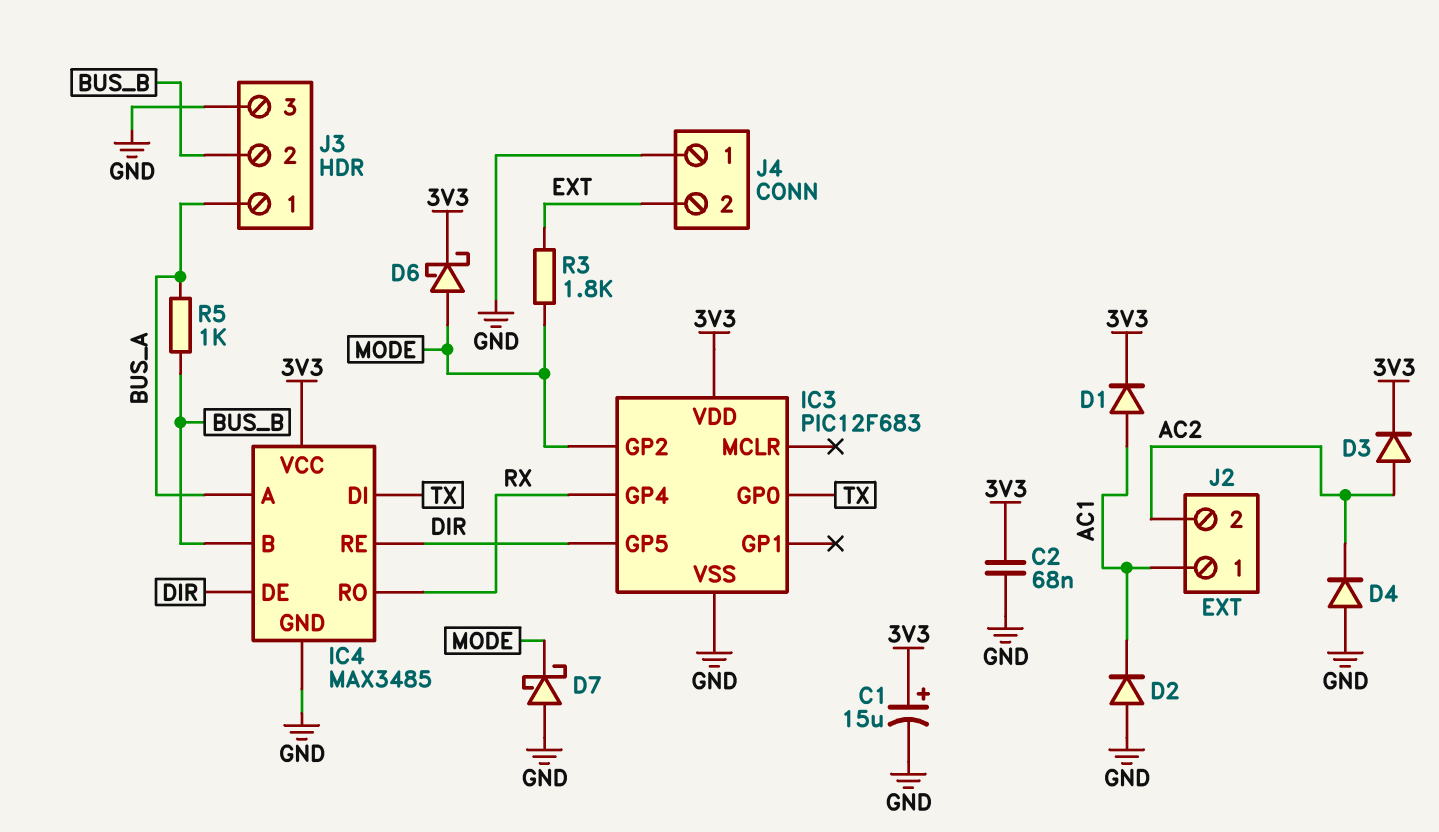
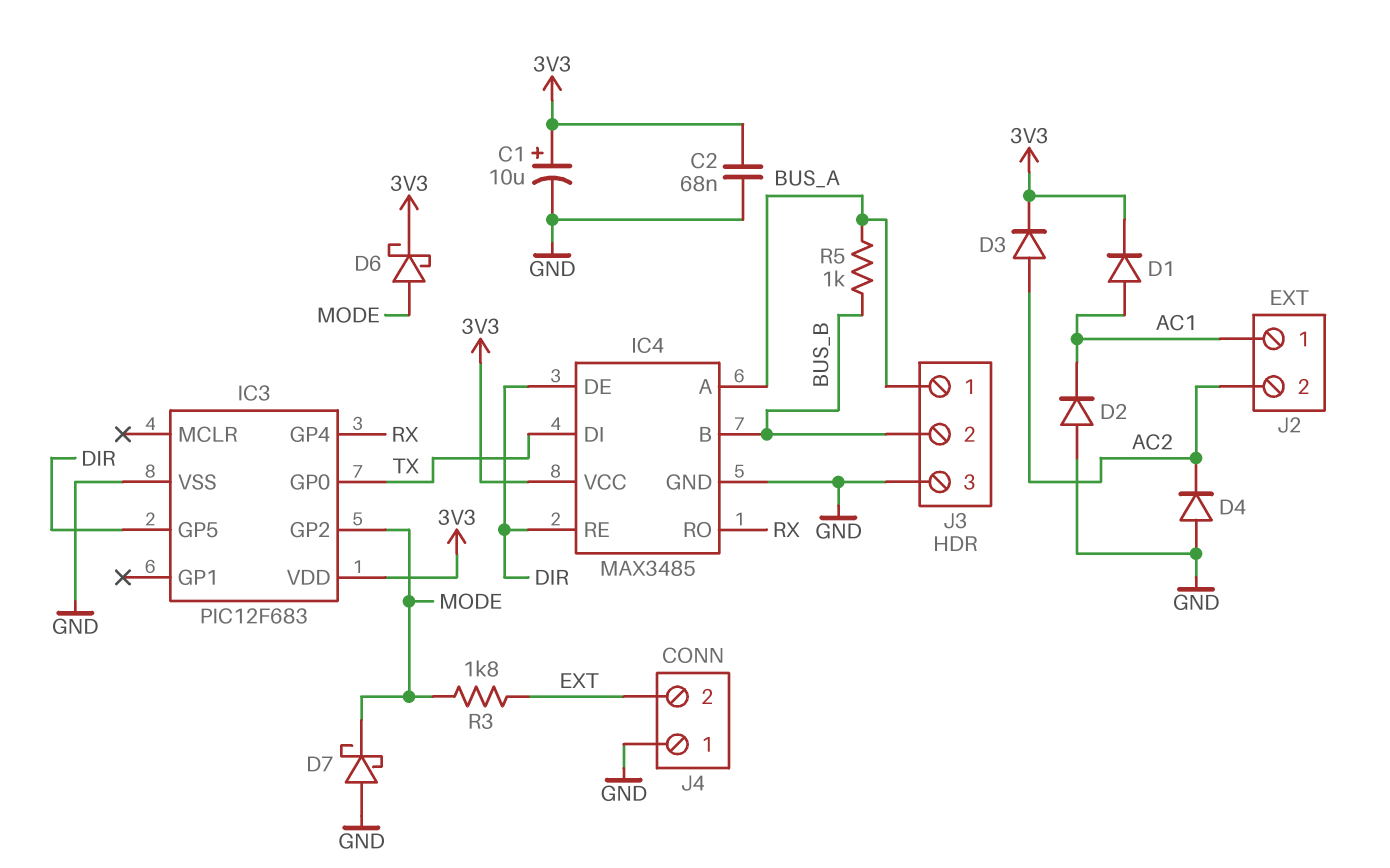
C1: 15uF (plus 3V3, minus GND) -> 10uF (plus 3V3, minus GND)

